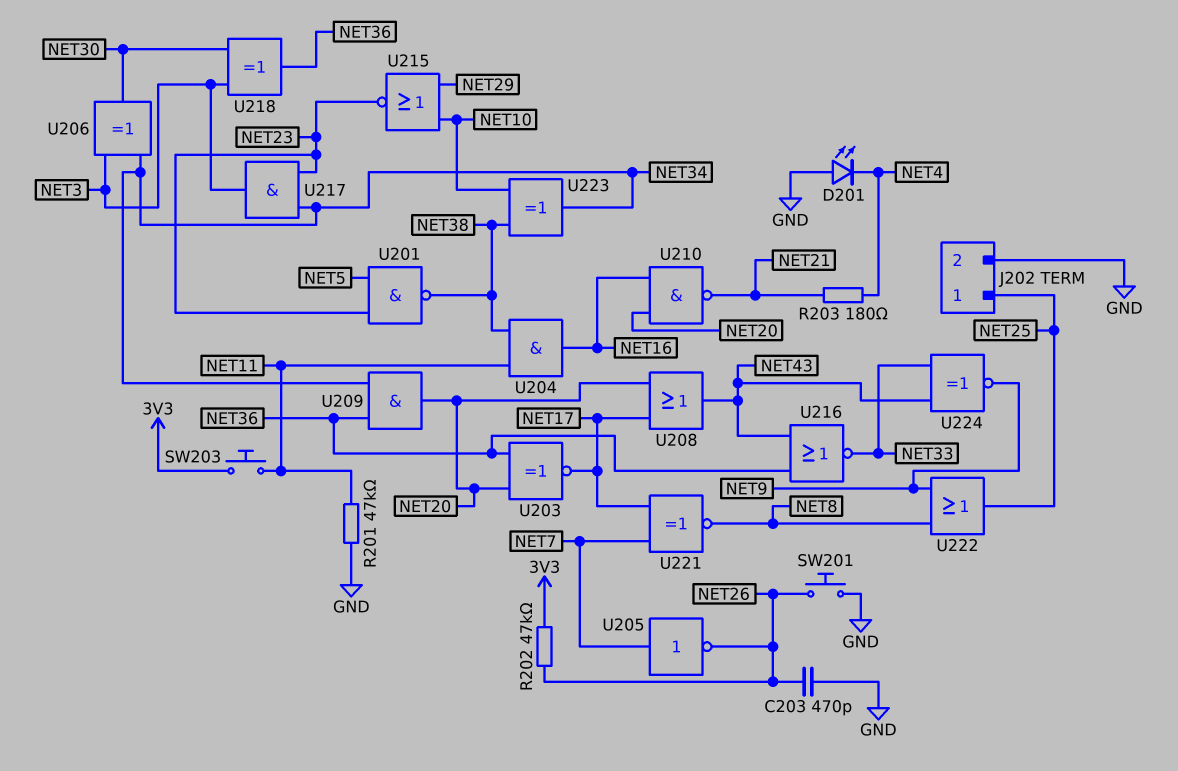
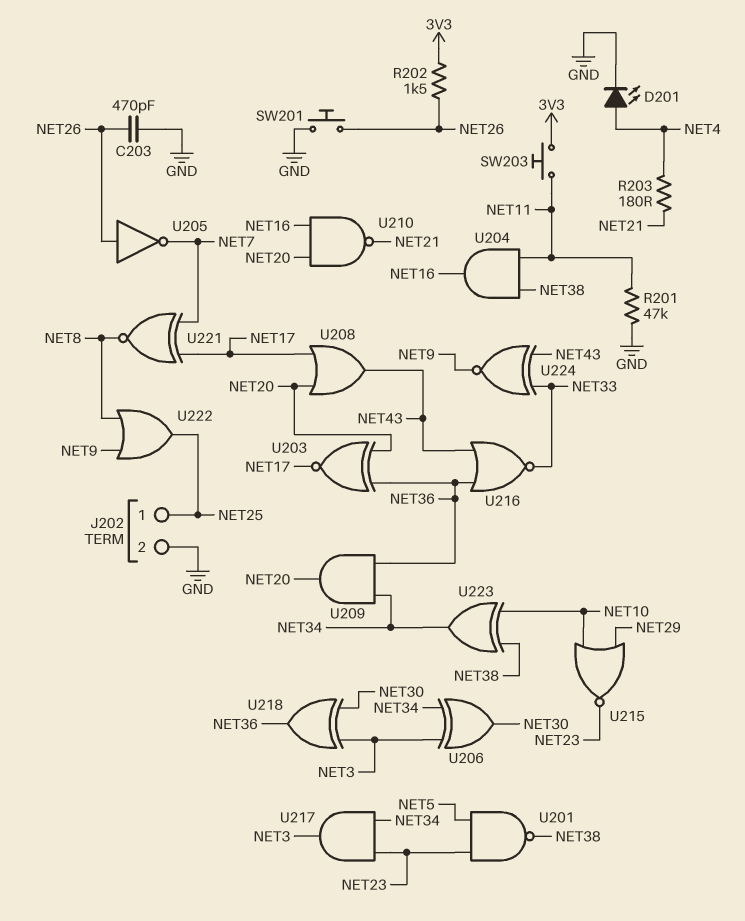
D201: LED (A GND, K NET4) -> LED (A NET4, K GND)
R202: 47k (3V3, NET26) -> 1.5k (3V3, NET26)
U205: NOT (in NET7, out NET26) -> NOT (in NET26, out NET7)

